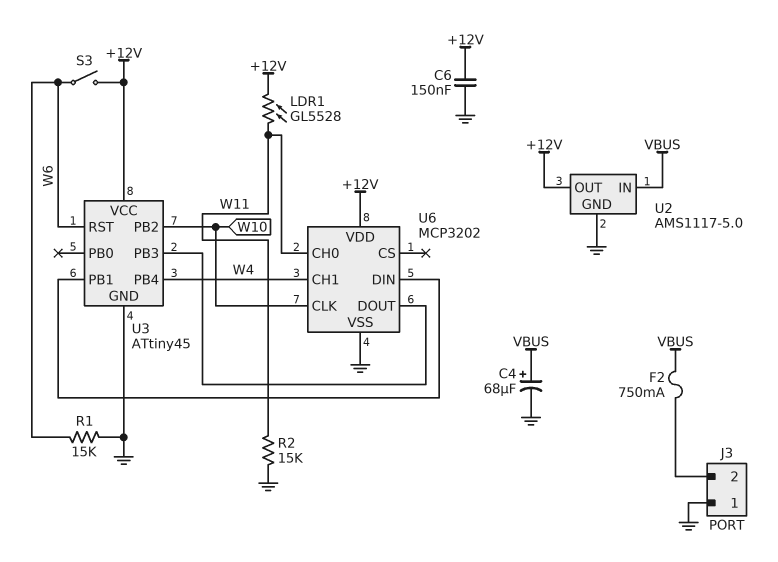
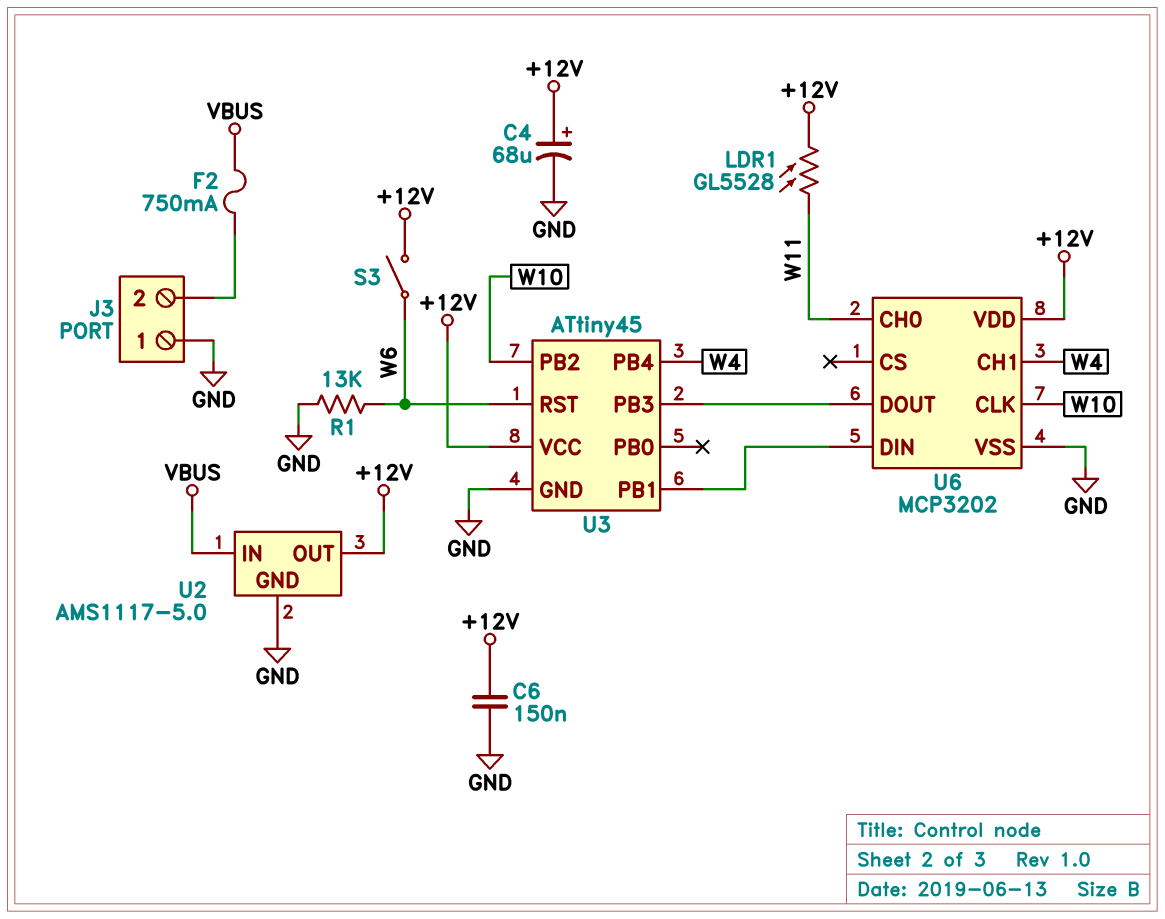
C4: 68uF (plus VBUS, minus GND) -> 68uF (plus +12V, minus GND)
R1: 15k (GND, W6) -> 13k (GND, W6)
R2: 15k (GND, W11) -> none

